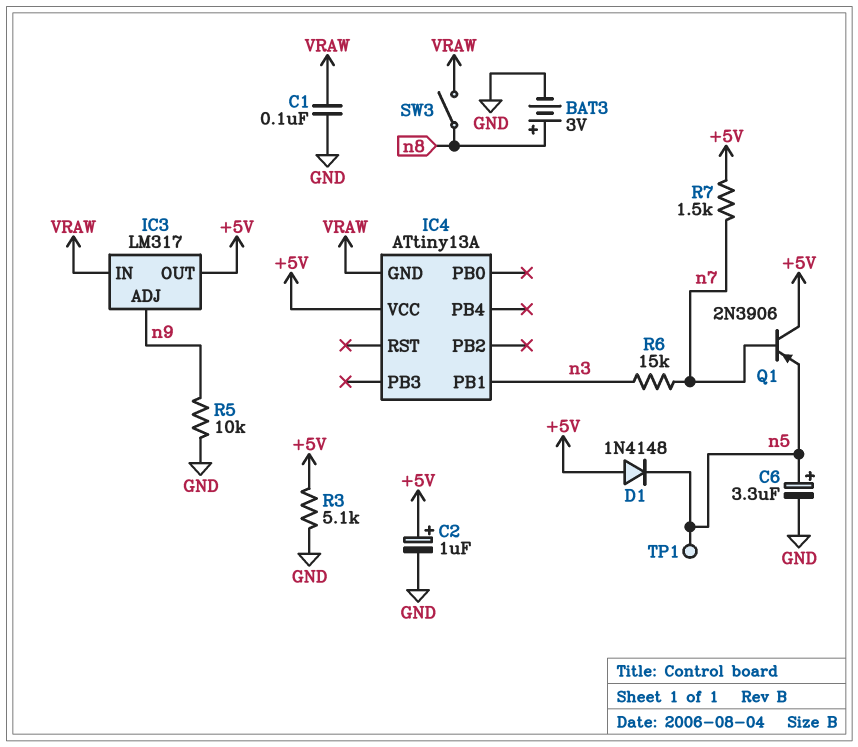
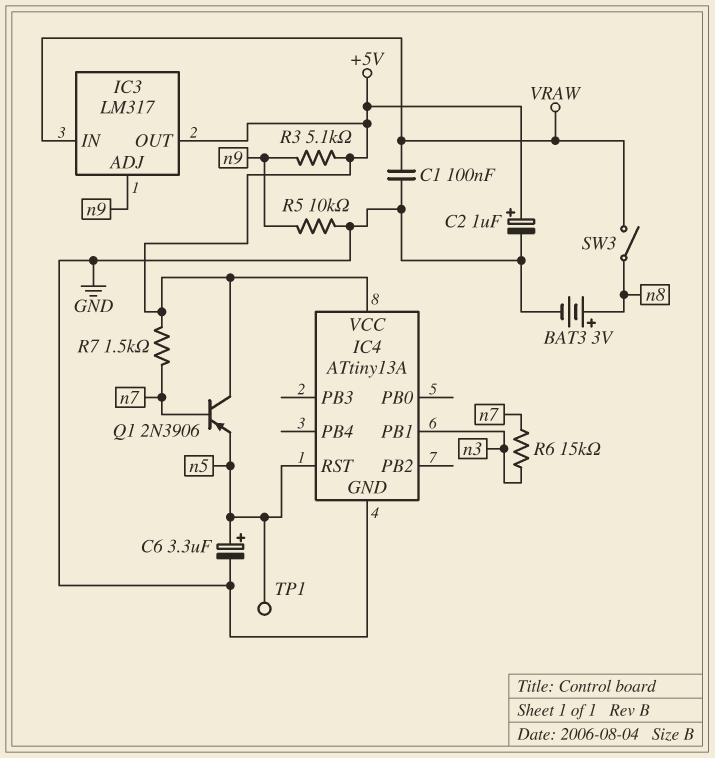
D1: diode 1N4148 (A +5V, K n5) -> none
IC4 pin GND: VRAW -> GND
IC4 pin RST: none -> n5
R3: 5.1k (+5V, GND) -> 5.1k (+5V, n9)

